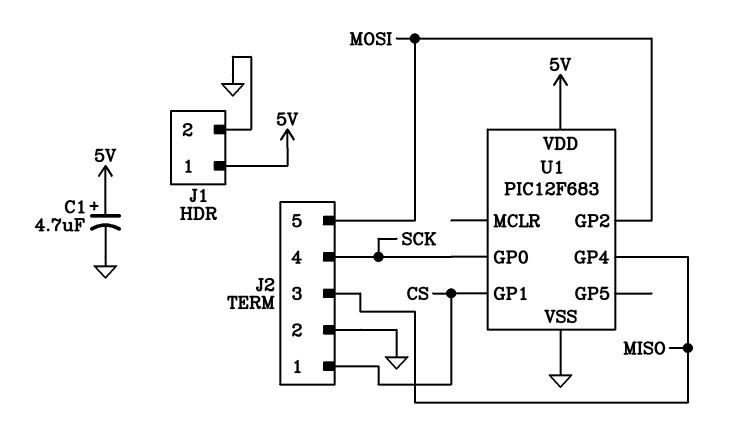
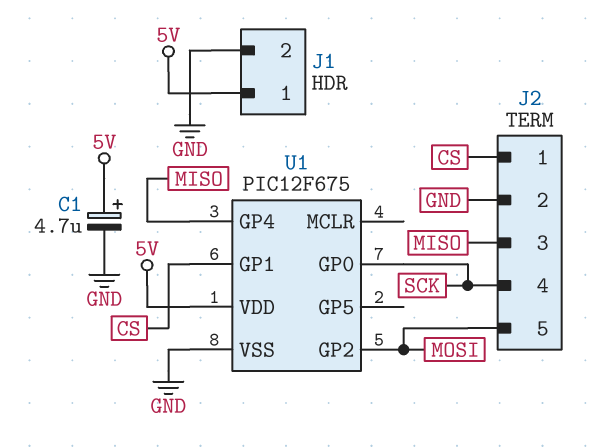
U1: PIC12F683 -> PIC12F675

